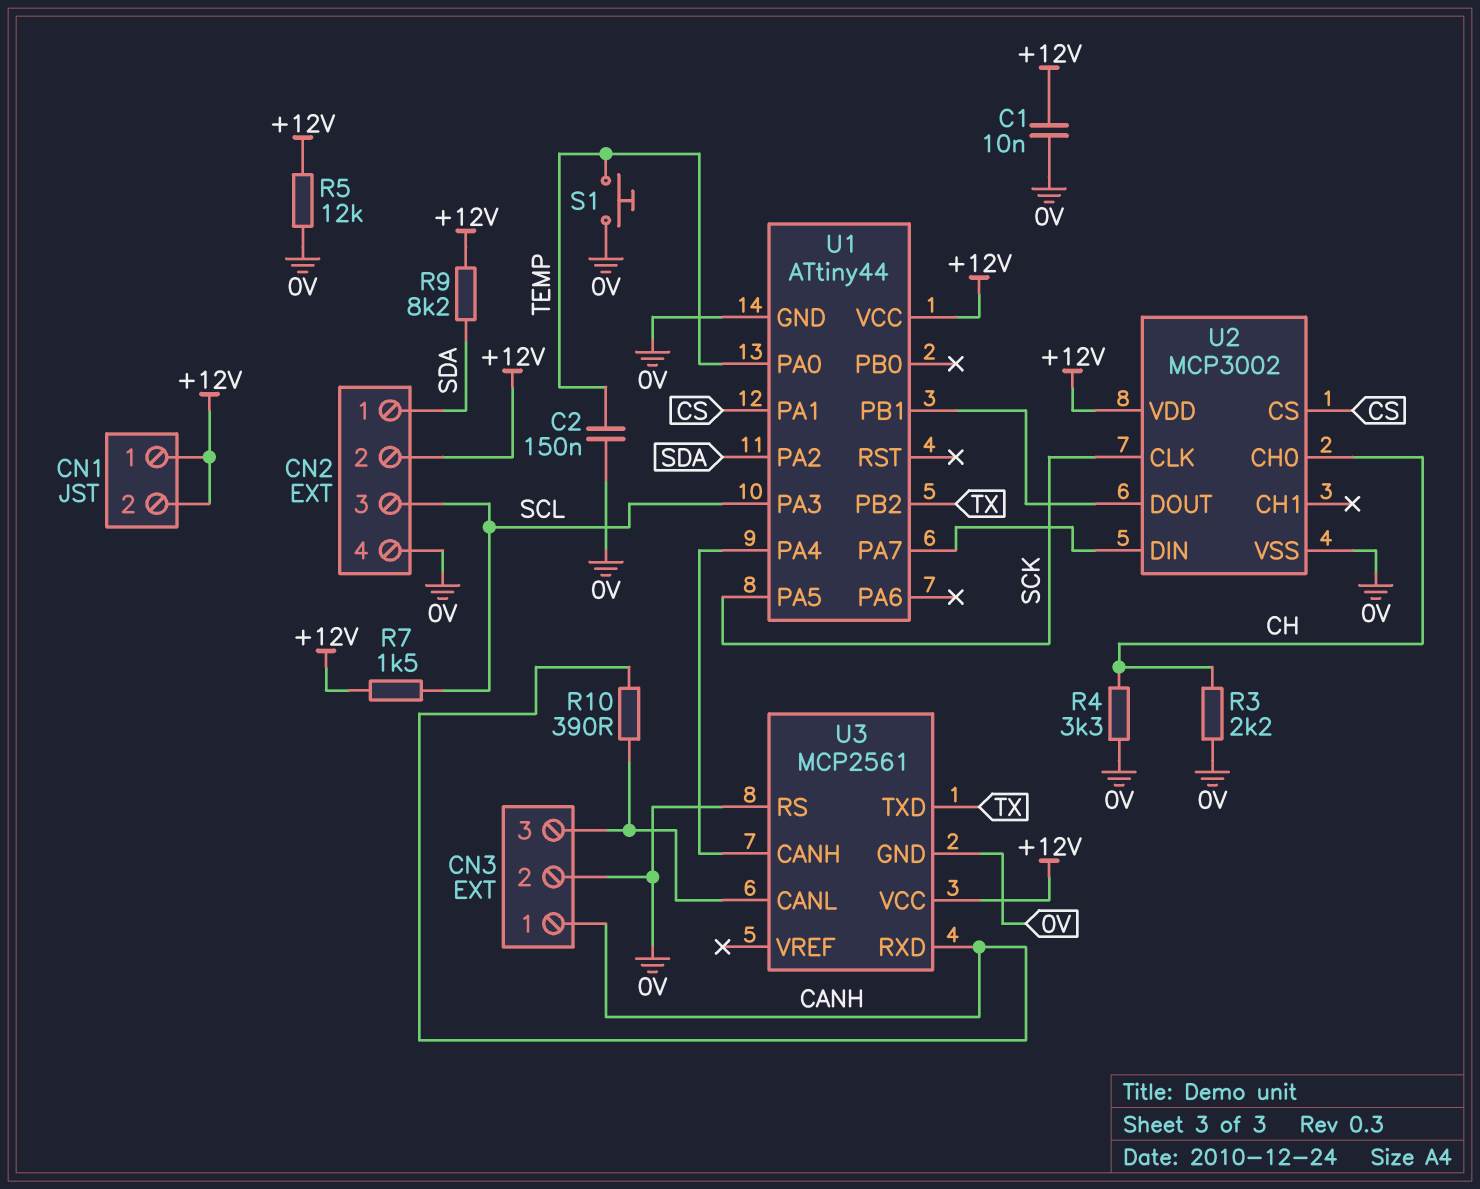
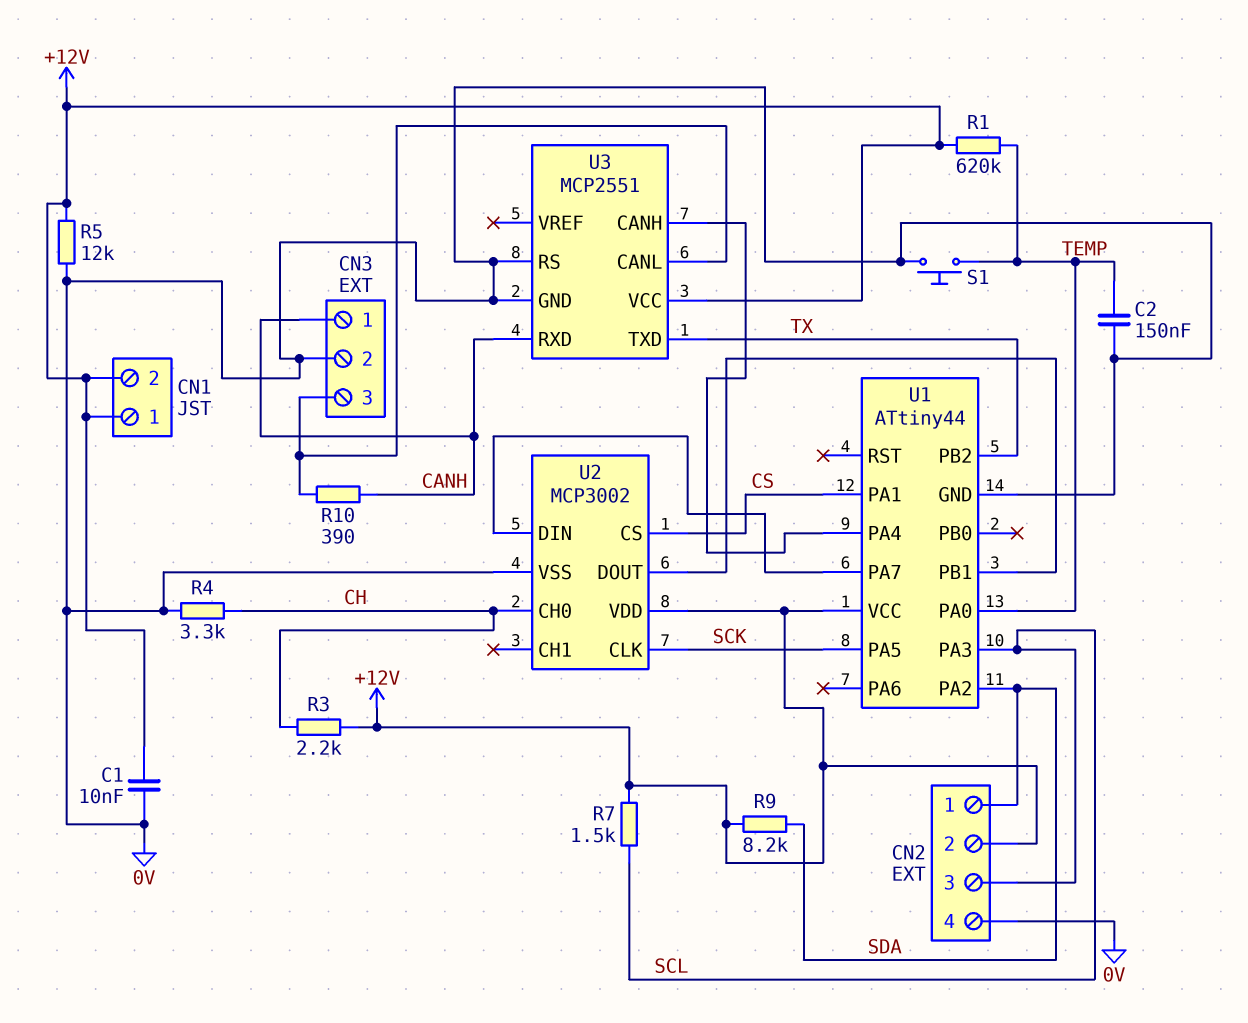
R1: none -> 620k (+12V, TEMP)
R3: 2.2k (0V, CH) -> 2.2k (+12V, CH)
U3: MCP2561 -> MCP2551

